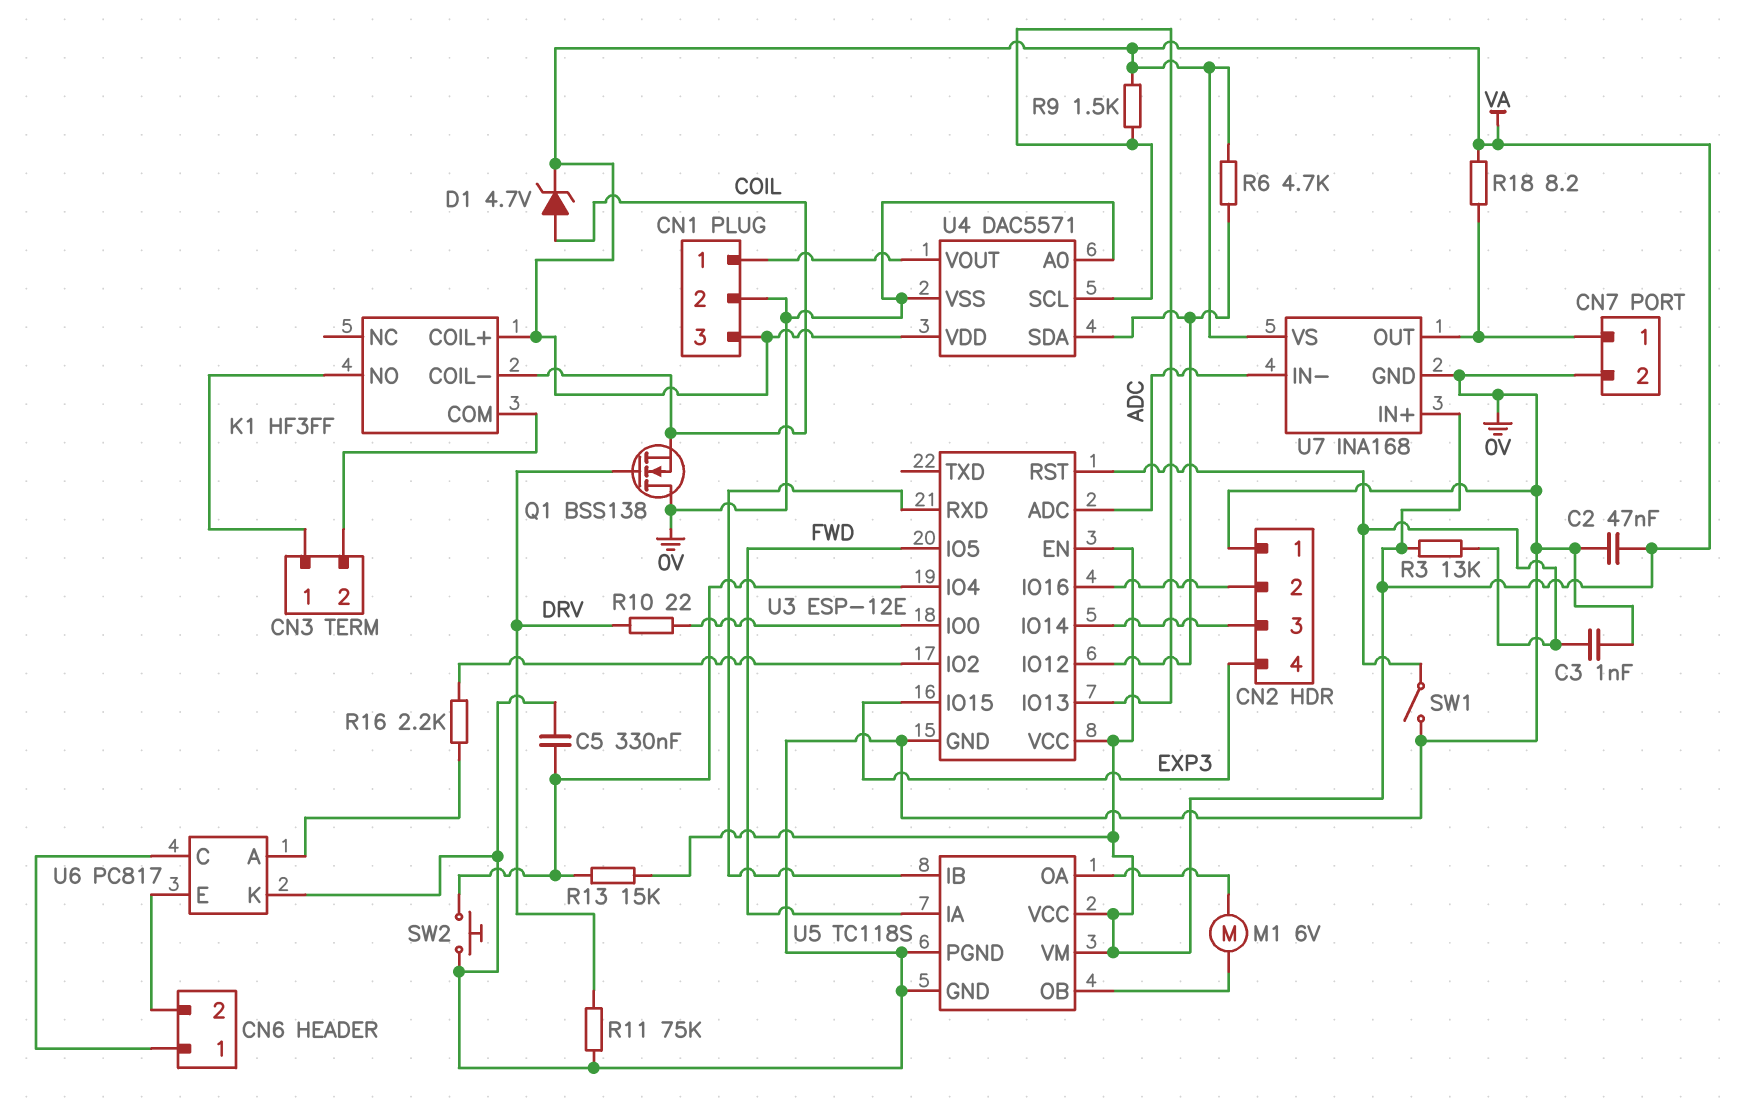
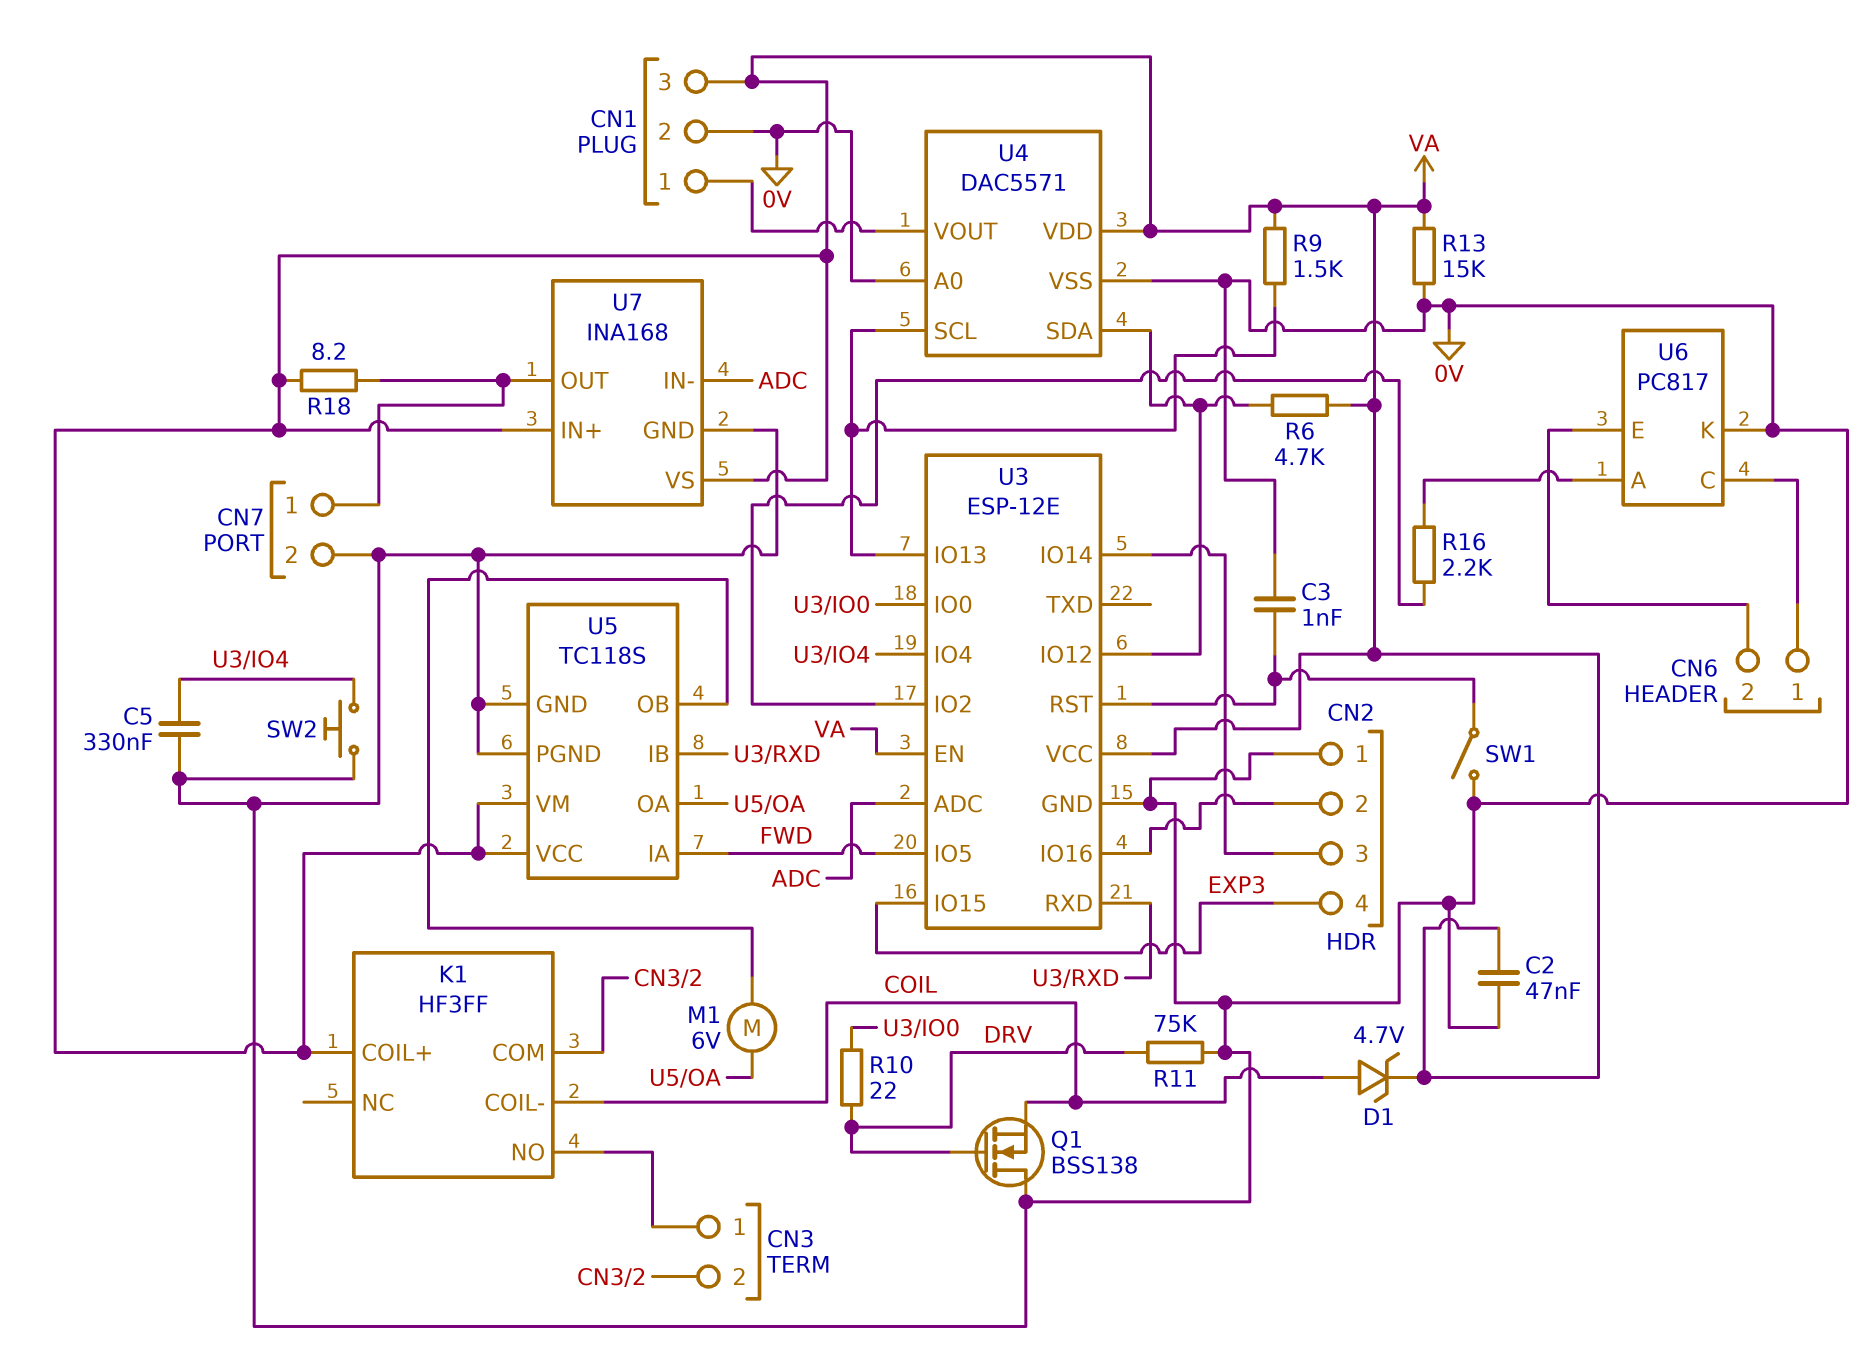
R3: 13k (U3/RST, VA) -> none
R13: 15k (U3/IO4, VA) -> 15k (0V, VA)

